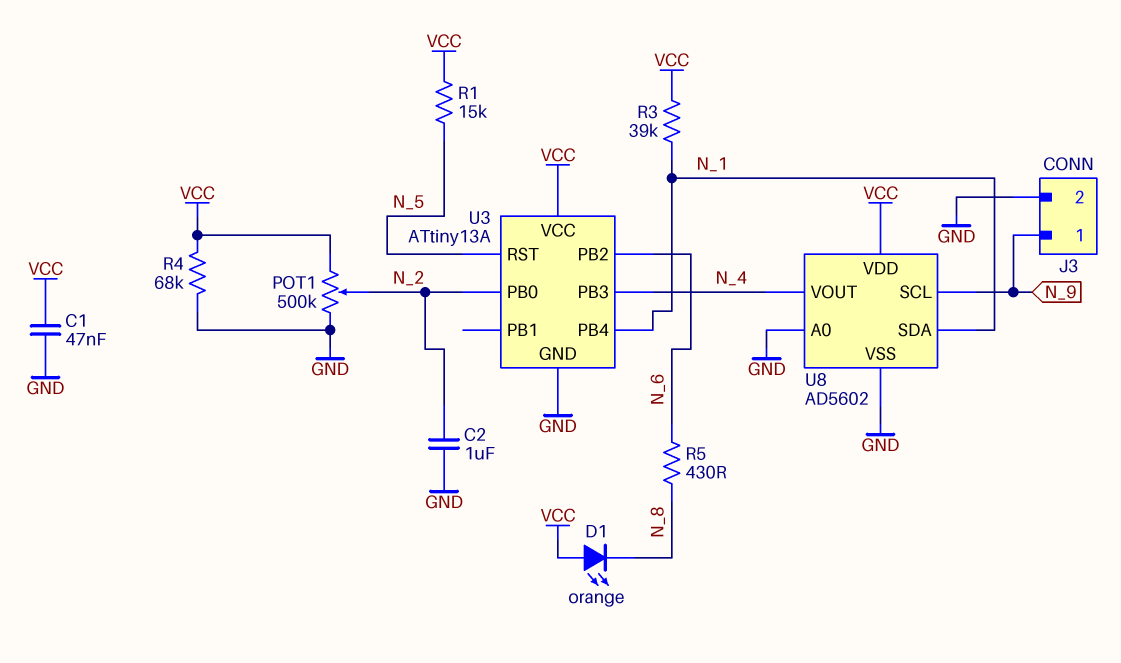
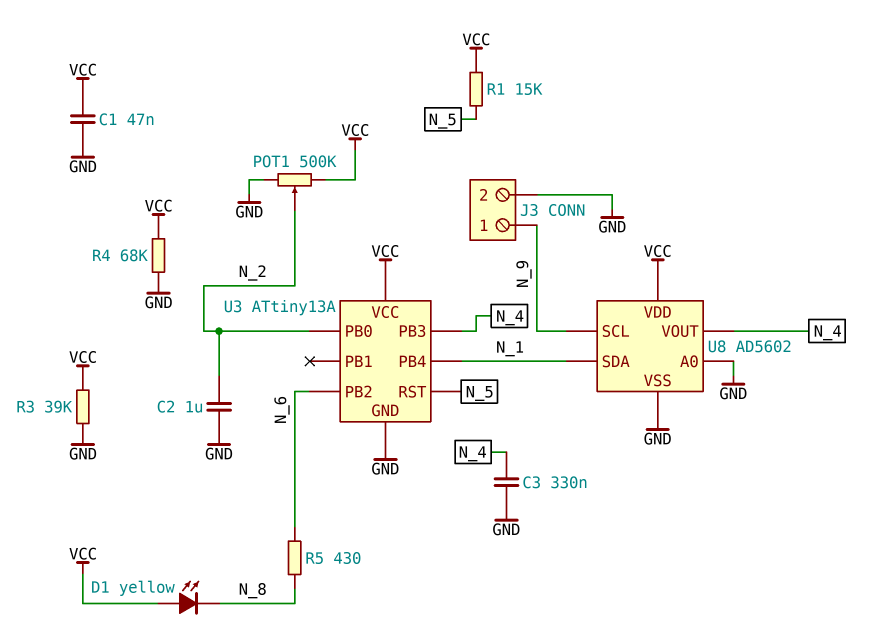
C3: none -> 330nF (GND, N_4)
D1: LED orange (A VCC, K N_8) -> LED yellow (A VCC, K N_8)
R3: 39k (N_1, VCC) -> 39k (GND, VCC)

